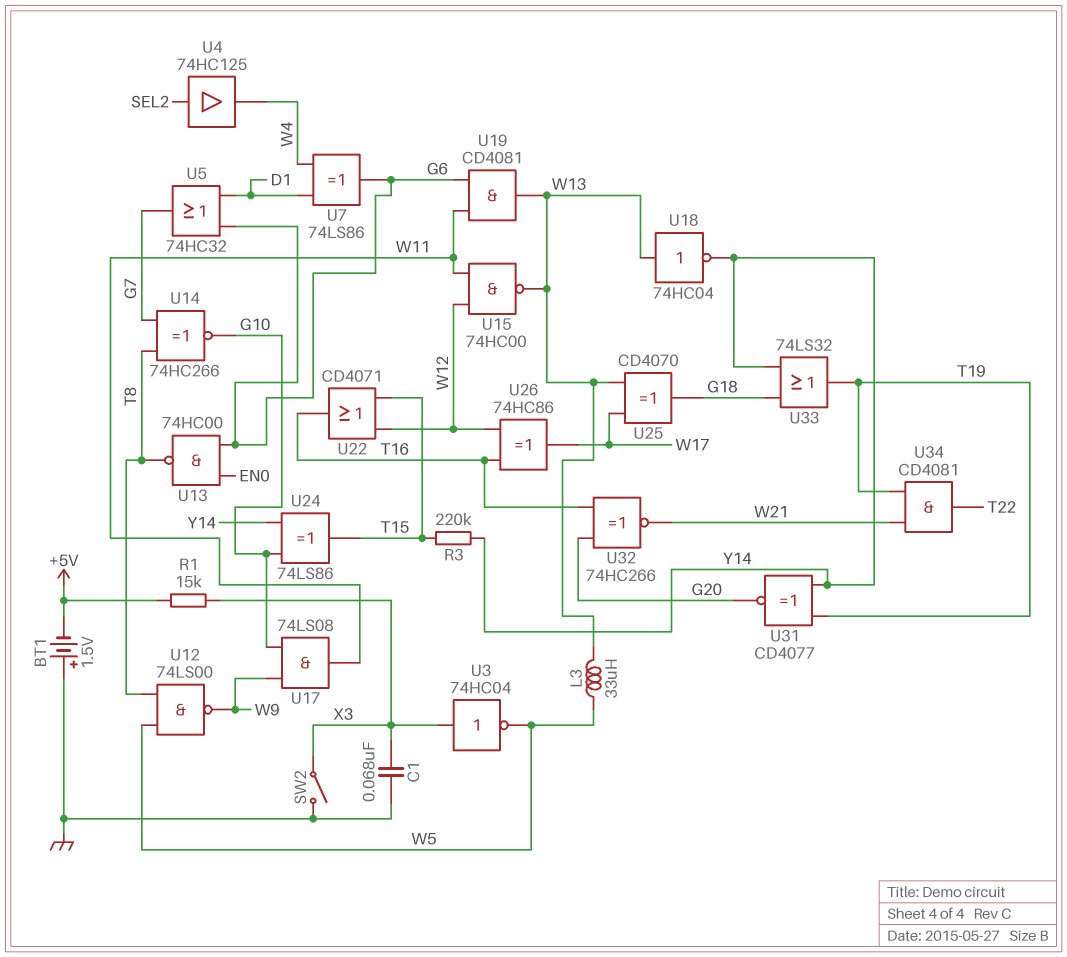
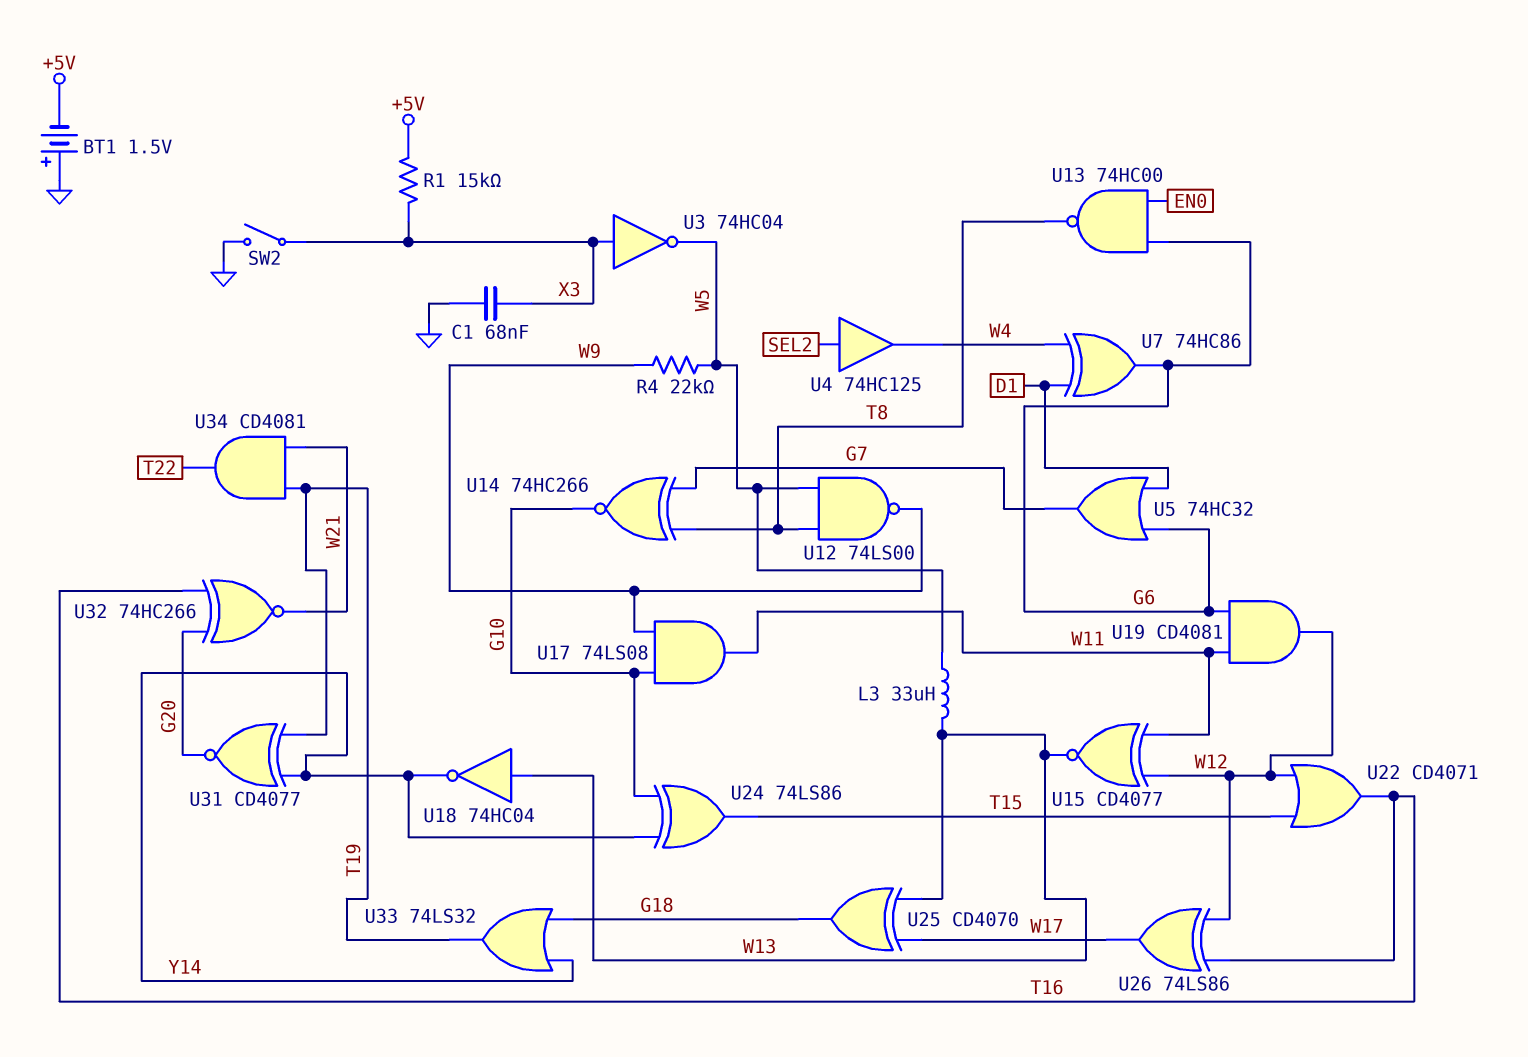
R3: 220k (T15, Y14) -> none
R4: none -> 22k (W5, W9)
U7: XOR 74LS86 (in D1, in W4, out G6) -> XOR 74HC86 (in D1, in W4, out G6)
U15: NAND 74HC00 (in W11, in W12, out W13) -> XNOR CD4077 (in W11, in W12, out W13)
U19: AND CD4081 (in G6, in W11, out W13) -> AND CD4081 (in G6, in W11, out W12)
U26: XOR 74HC86 (in T16, in W12, out W17) -> XOR 74LS86 (in T16, in W12, out W17)

